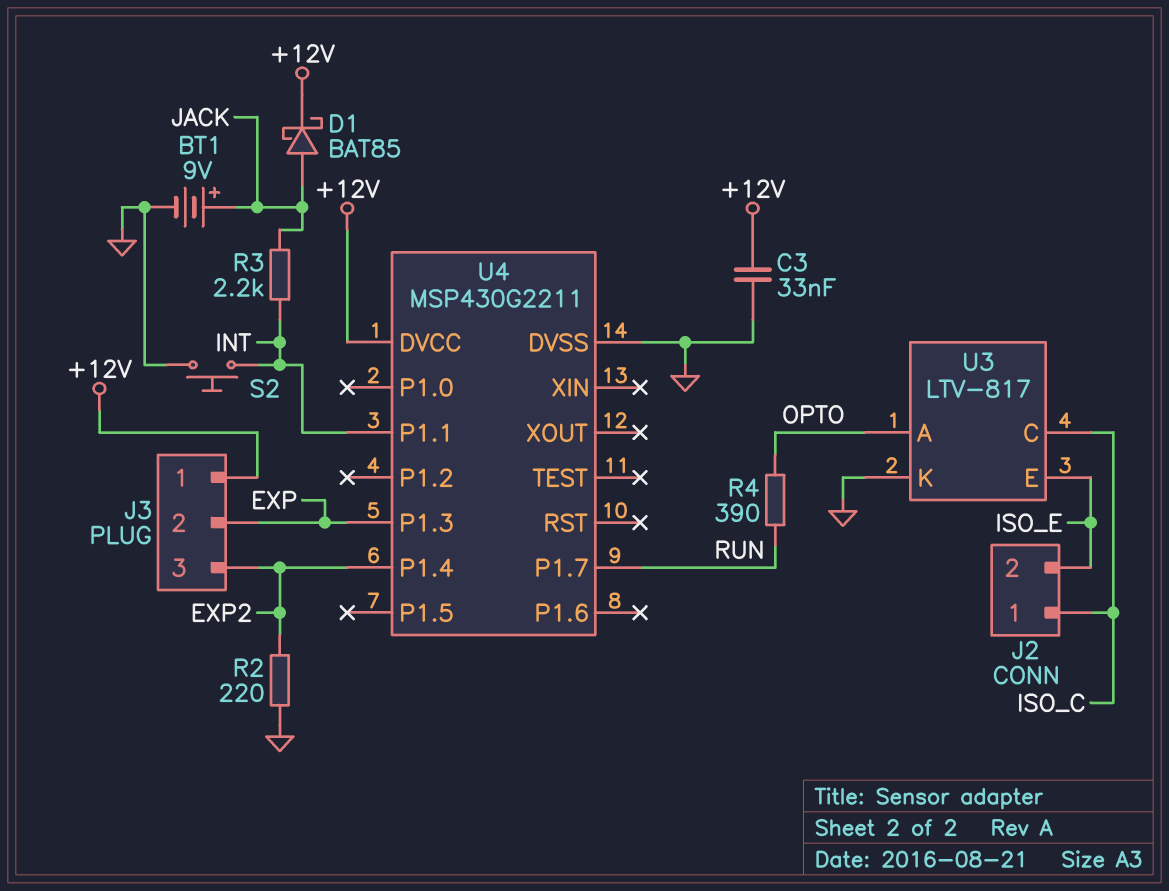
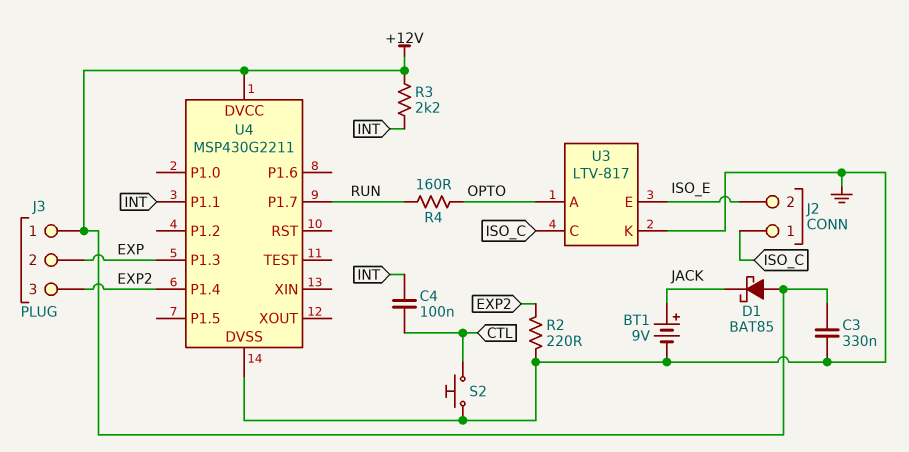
C3: 33nF (+12V, GND) -> 330nF (+12V, GND)
C4: none -> 100nF (CTL, INT)
D1: schottky BAT85 (A JACK, K +12V) -> schottky BAT85 (A +12V, K JACK)
R3: 2.2k (INT, JACK) -> 2.2k (+12V, INT)
R4: 390 (OPTO, RUN) -> 160 (OPTO, RUN)
S2: button (GND, INT) -> button (CTL, GND)

